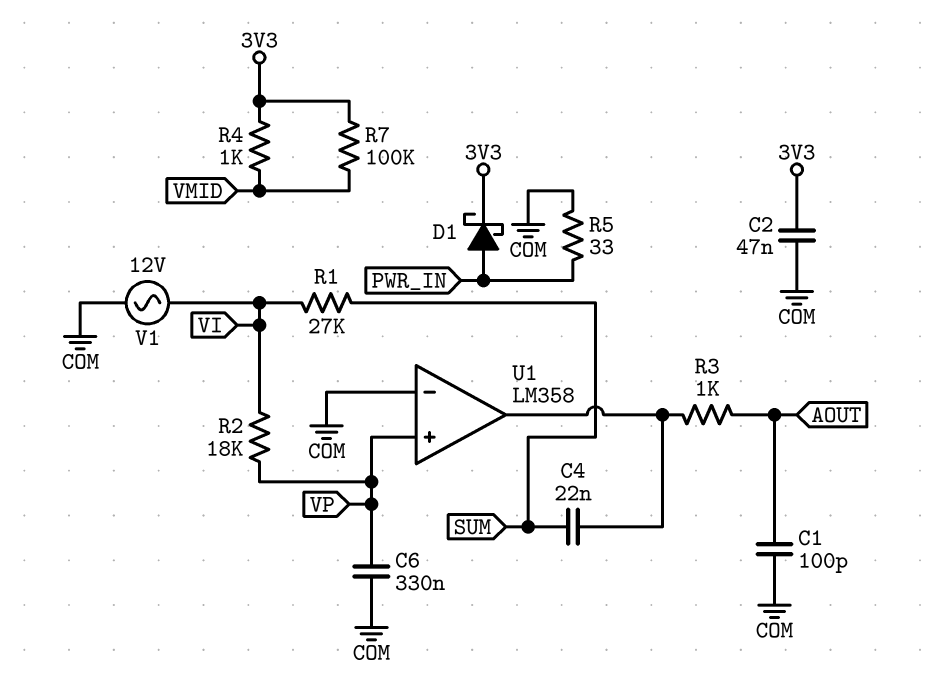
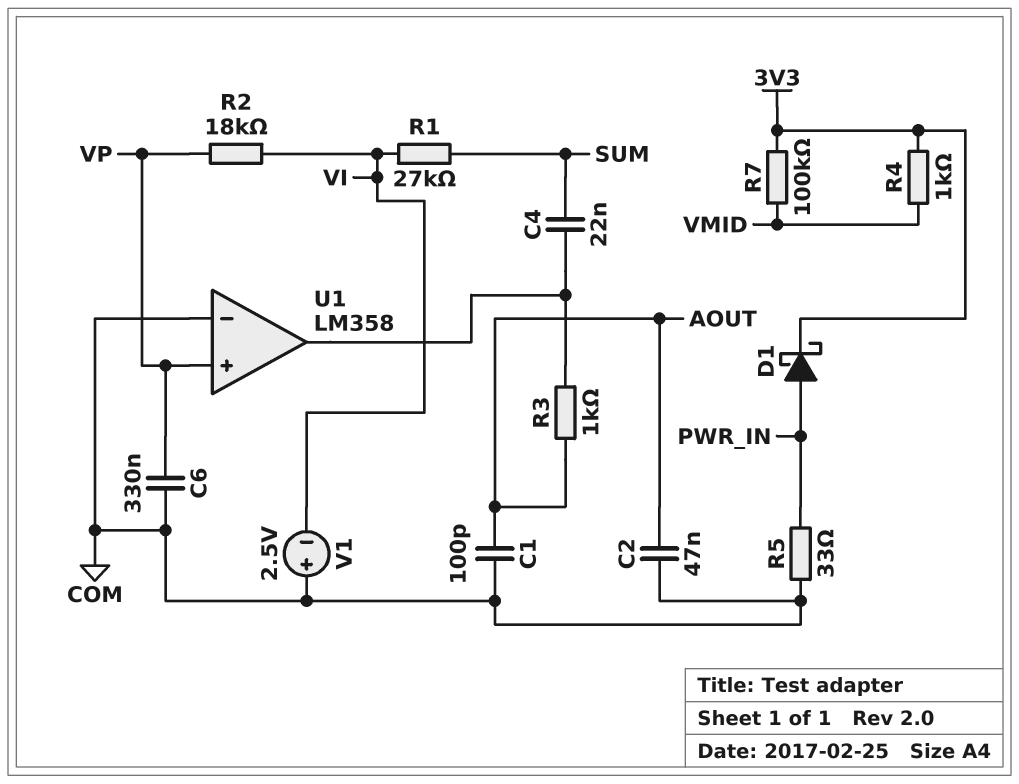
C2: 47nF (3V3, COM) -> 47nF (AOUT, COM)
V1: AC 12V (COM, VI) -> 2.5V (plus COM, minus VI)

